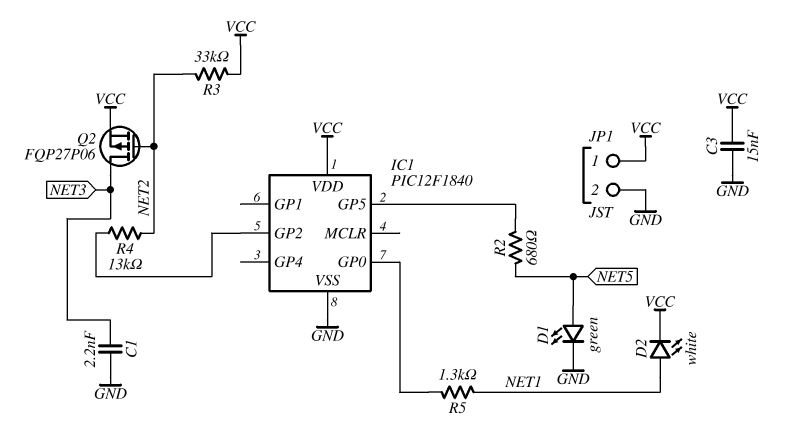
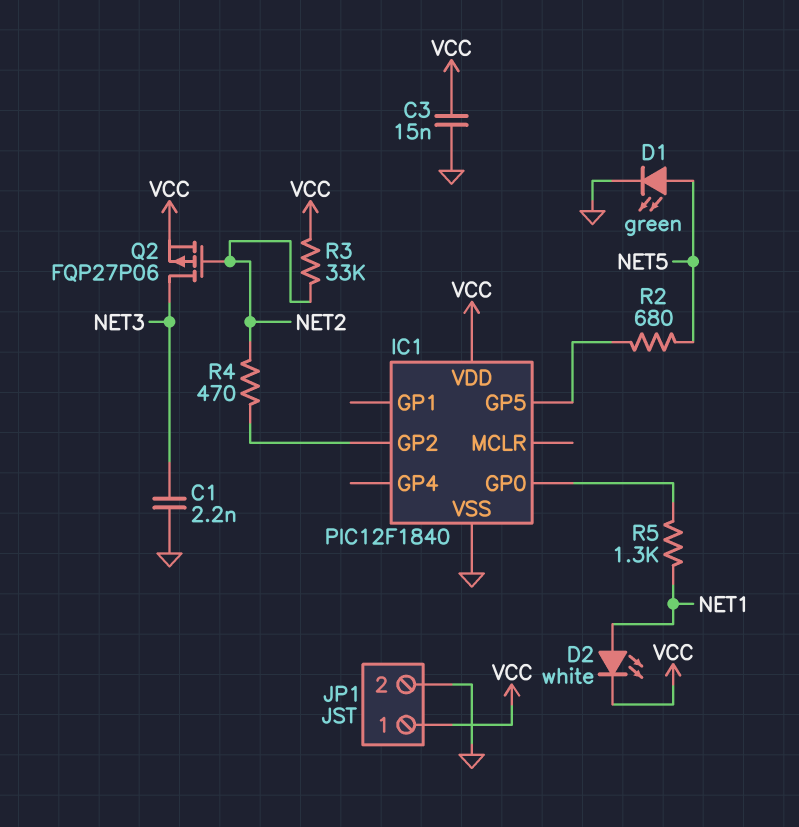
R4: 13k (IC1/GP2, NET2) -> 470 (IC1/GP2, NET2)

